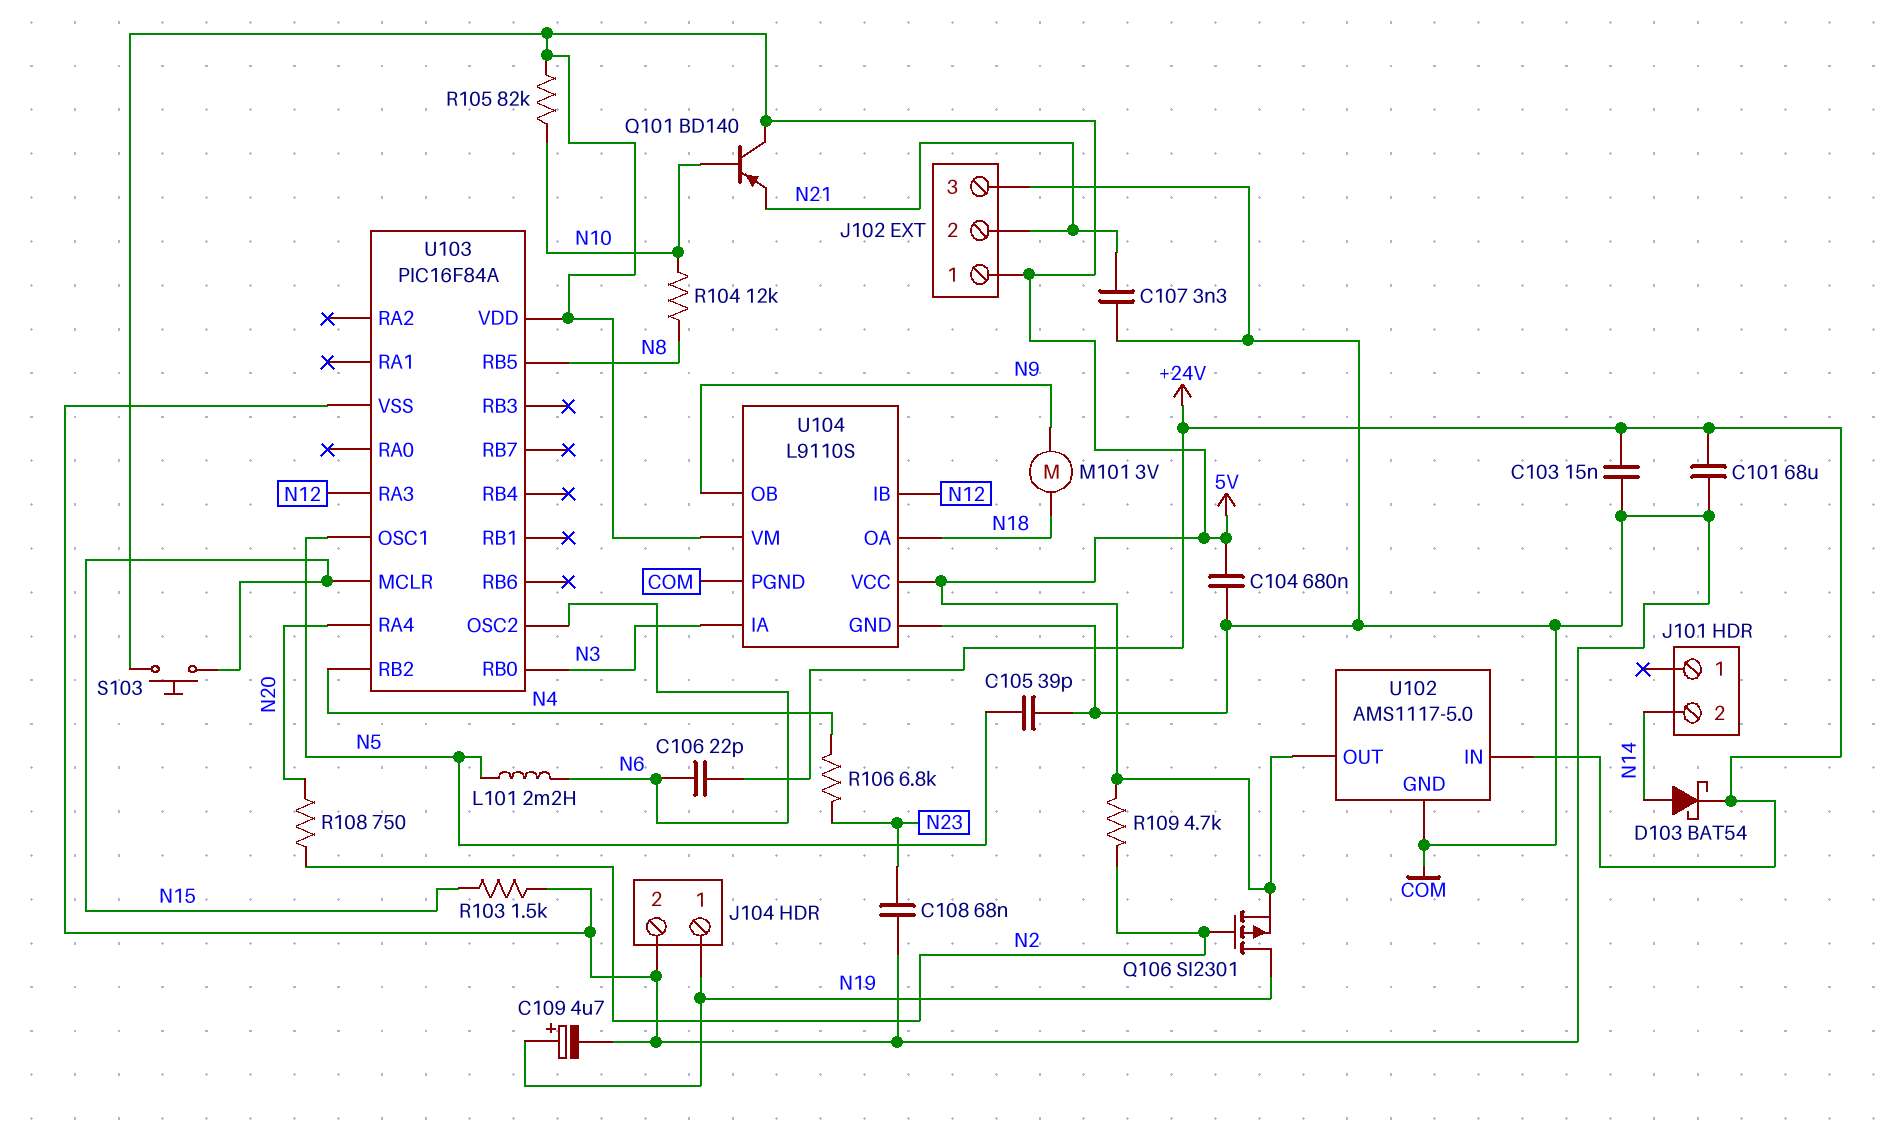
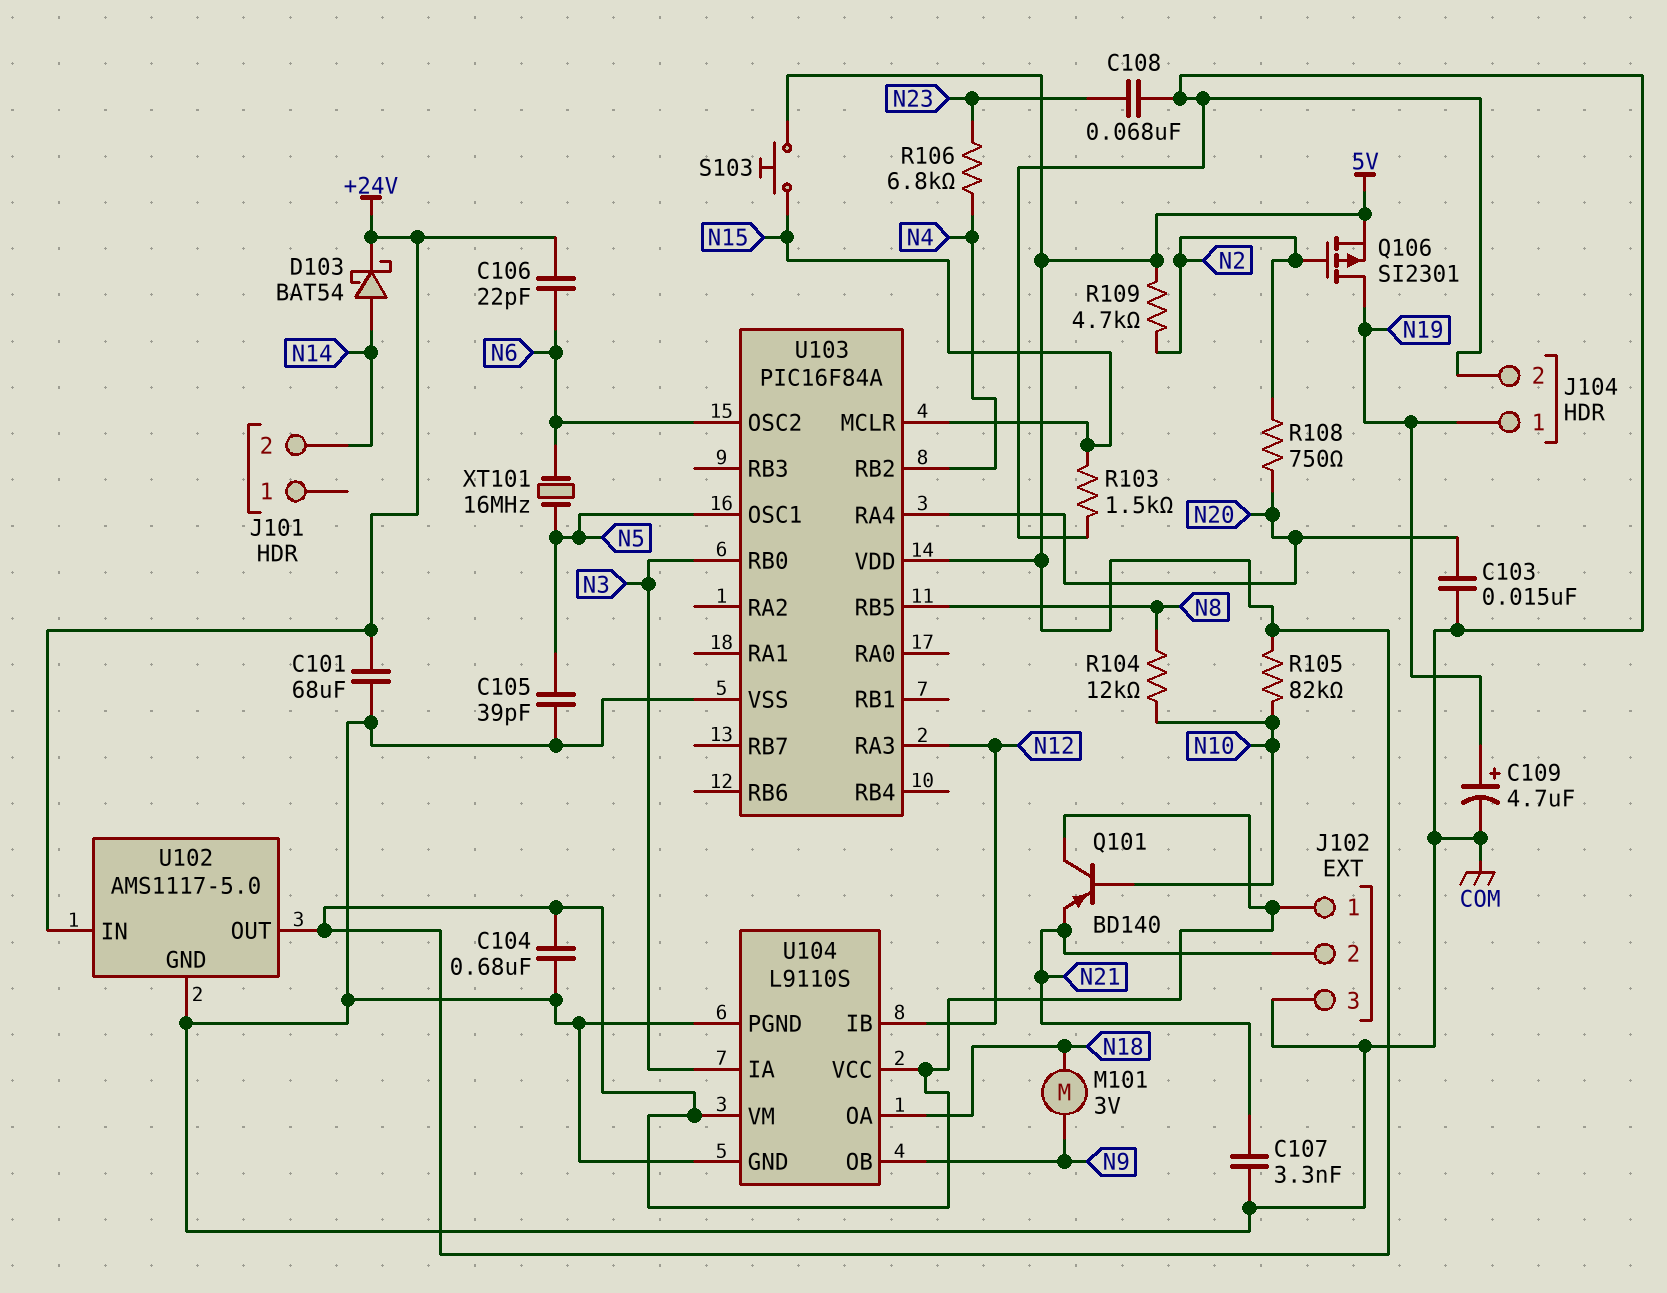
C103: 15nF (+24V, COM) -> 15nF (COM, N20)
L101: 2.2mH (N5, N6) -> none
XT101: none -> 16MHz (N5, N6)

